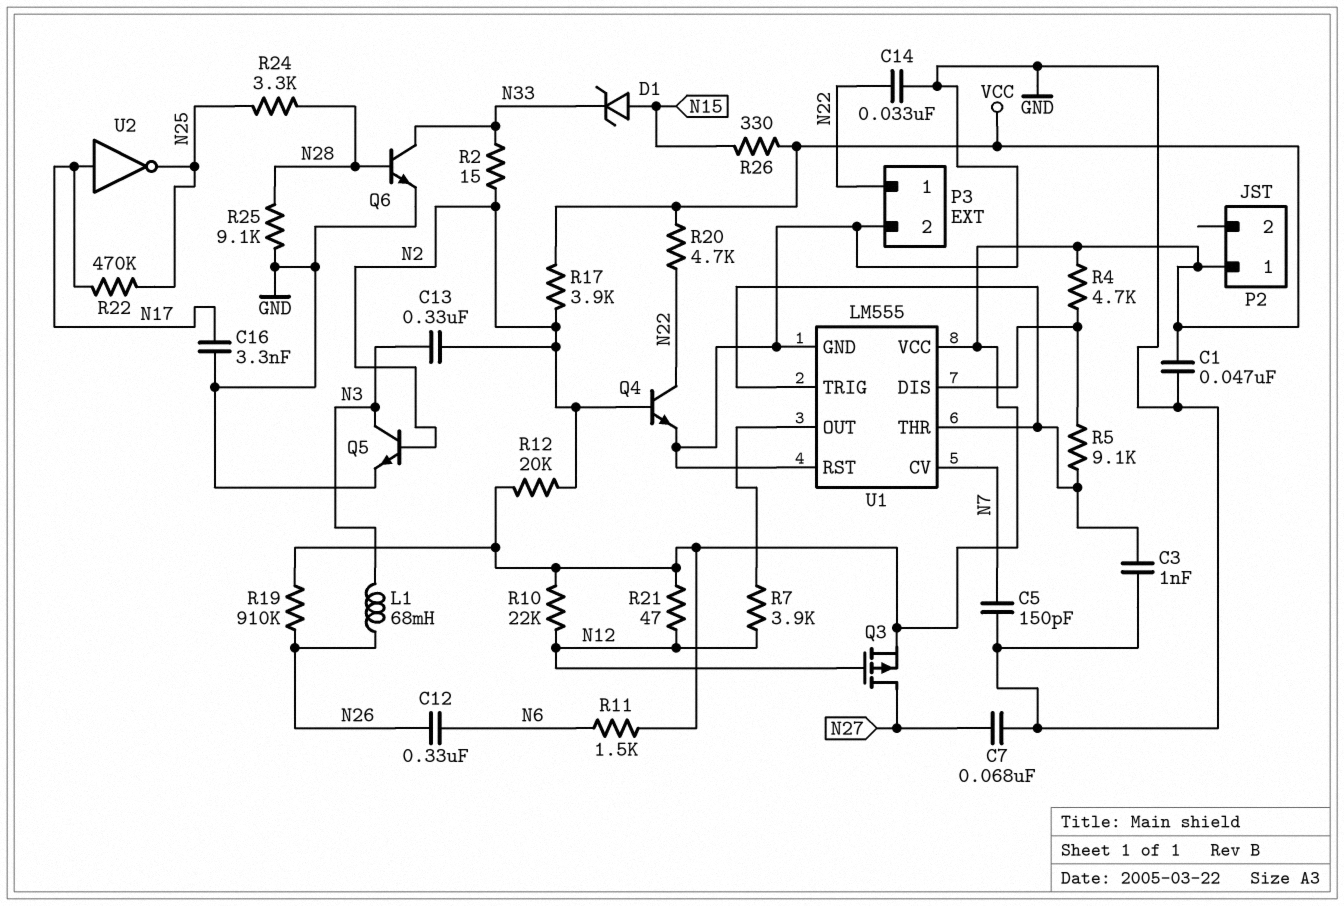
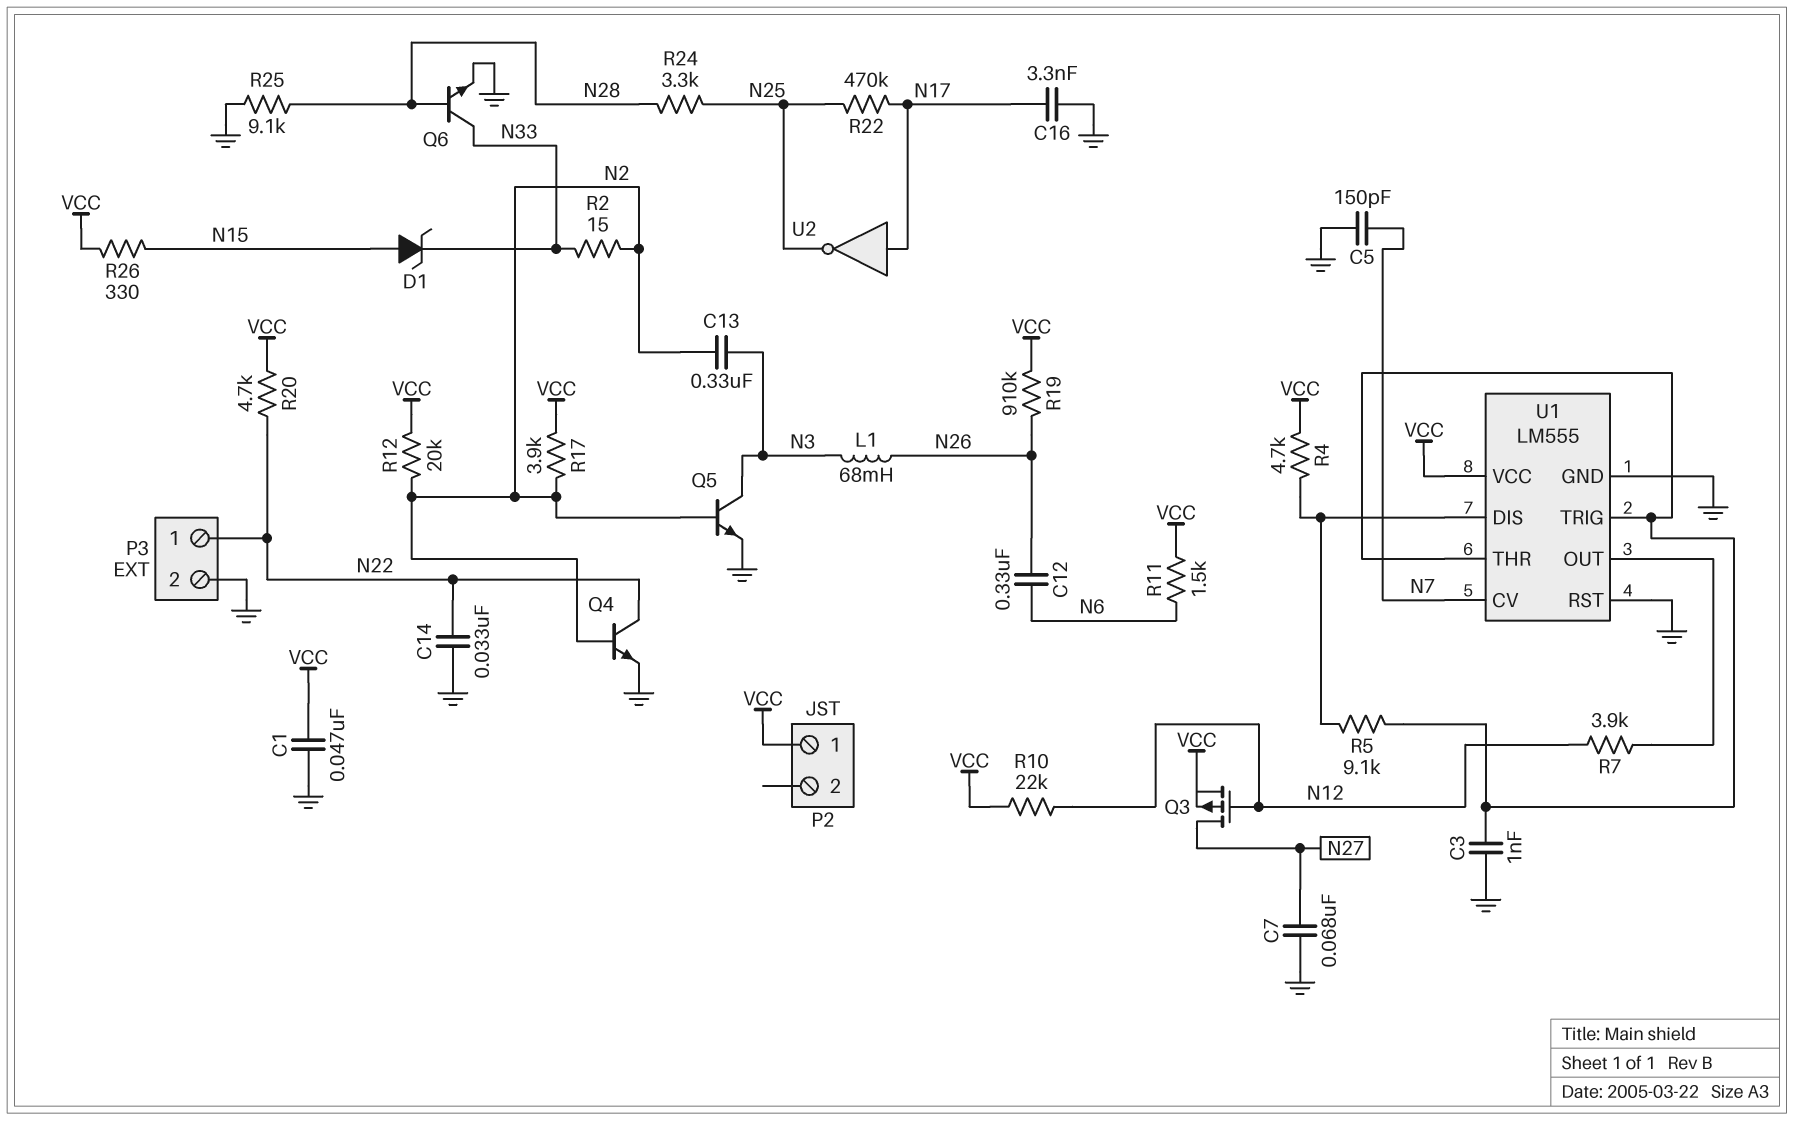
R21: 47 (N12, VCC) -> none

